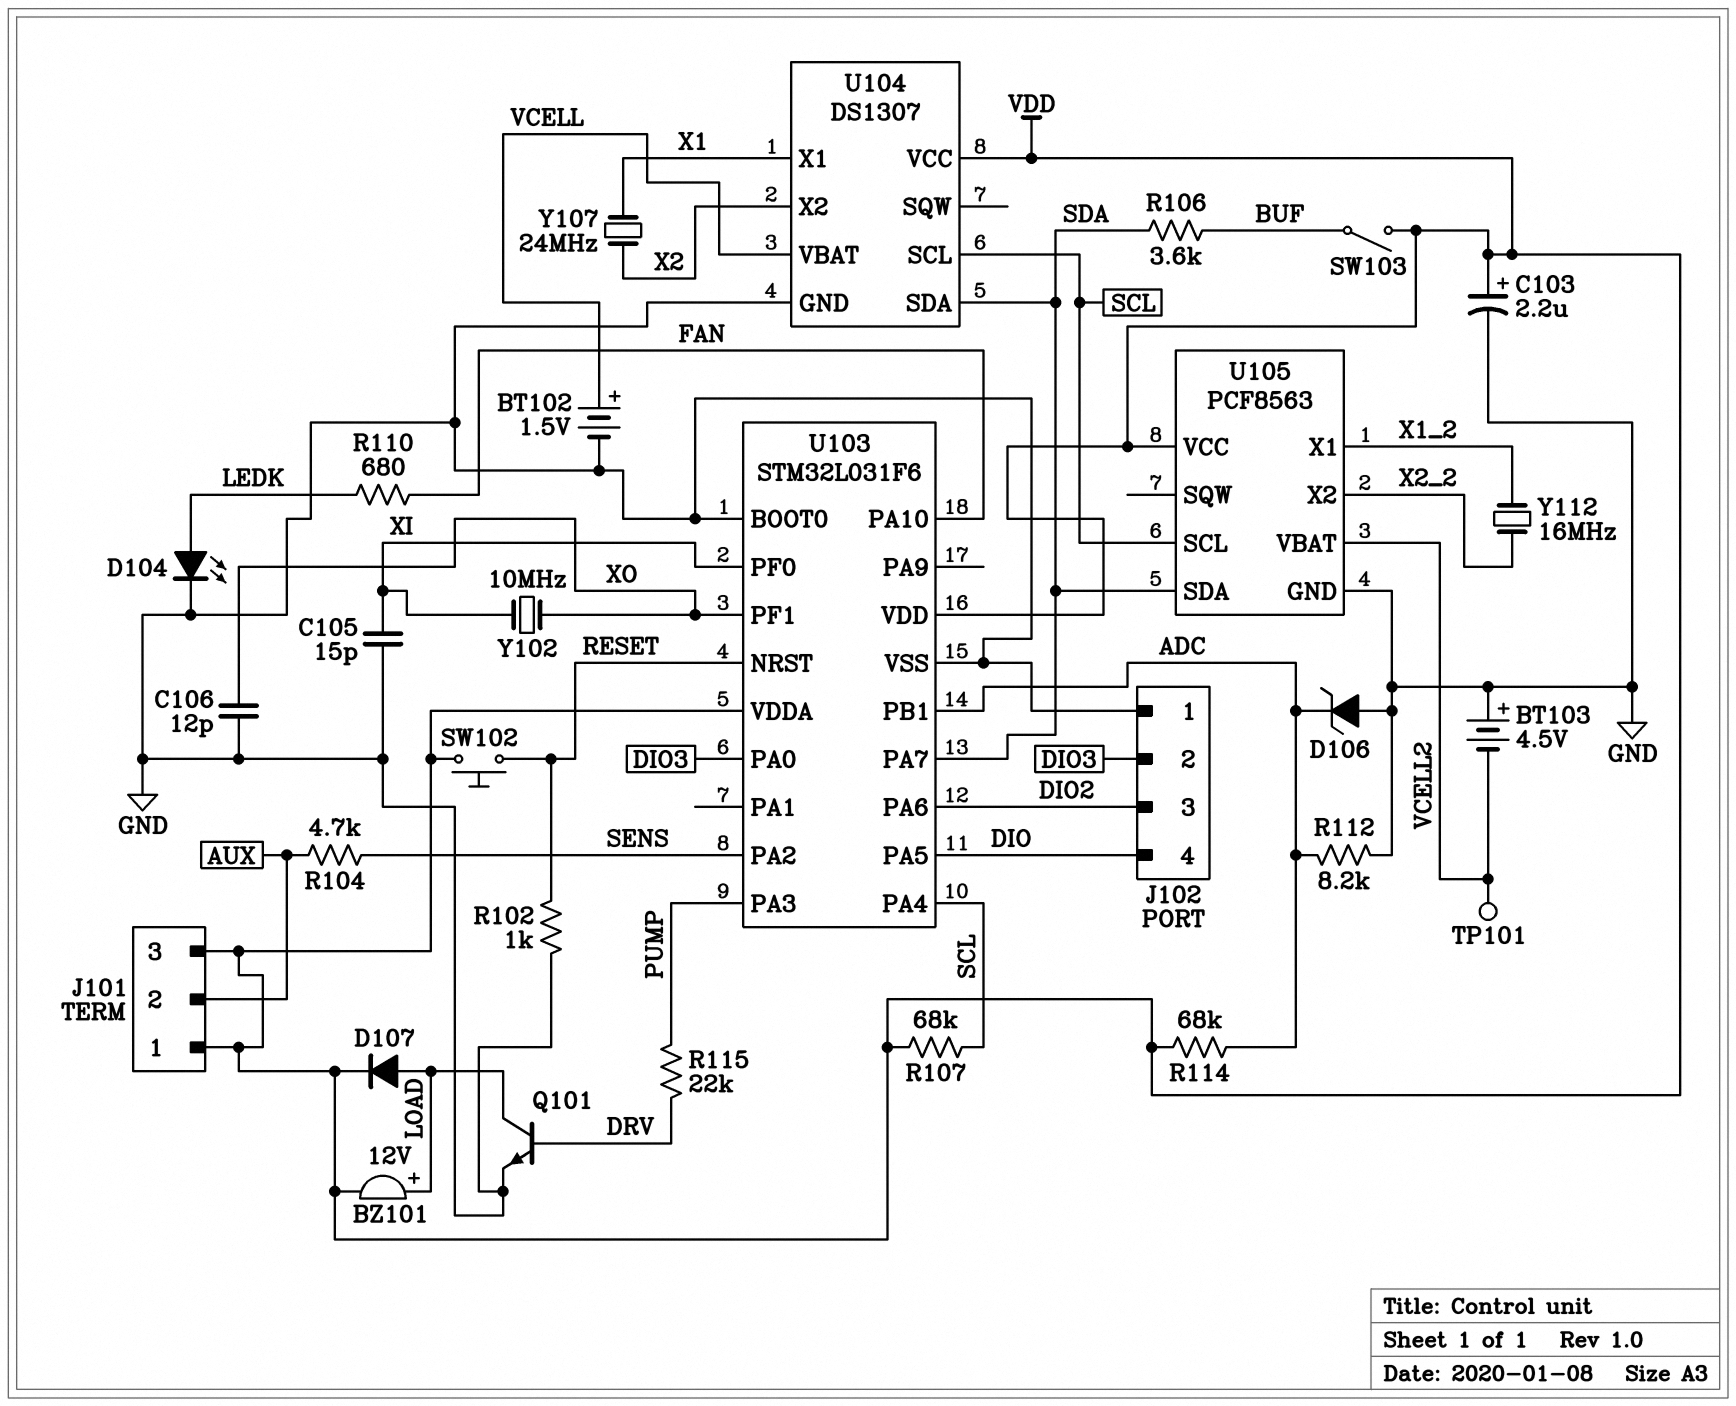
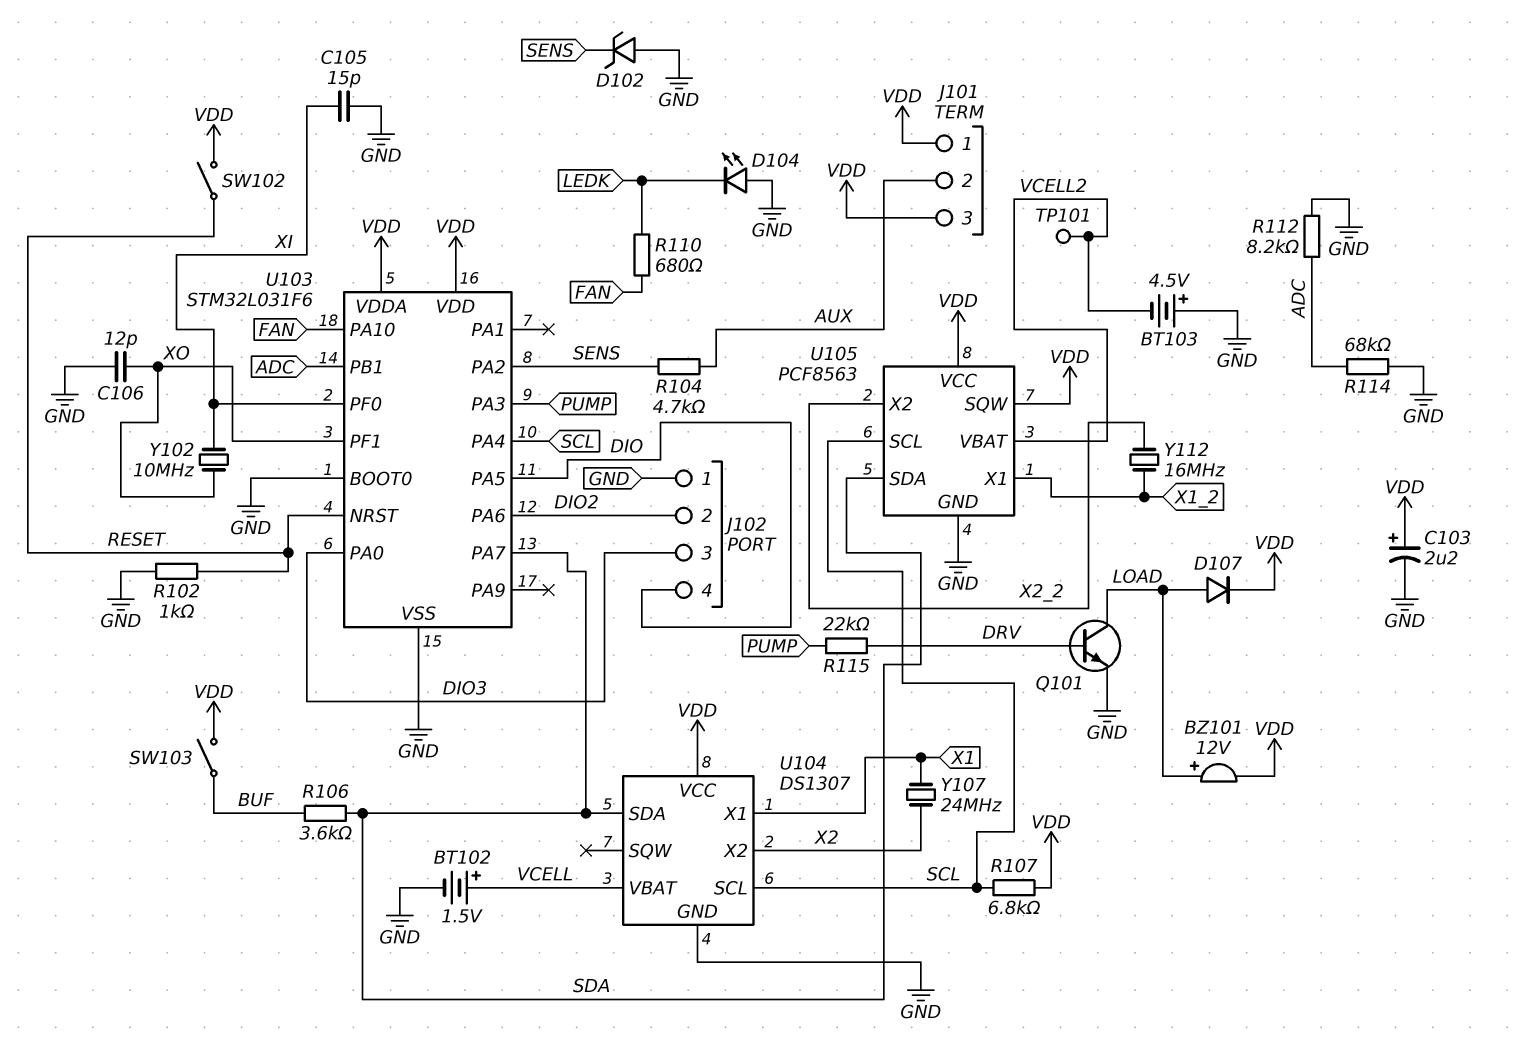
D102: none -> zener (A GND, K SENS)
D104: LED (A LEDK, K GND) -> LED (A GND, K LEDK)
D106: zener (A GND, K ADC) -> none
J102 pin 2: DIO3 -> DIO2
J102 pin 3: DIO2 -> DIO3
R107: 68k (SCL, VDD) -> 6.8k (SCL, VDD)
R114: 68k (ADC, VDD) -> 68k (ADC, GND)
SW102: button (RESET, VDD) -> switch (RESET, VDD)
U105 pin SQW: none -> VDD

